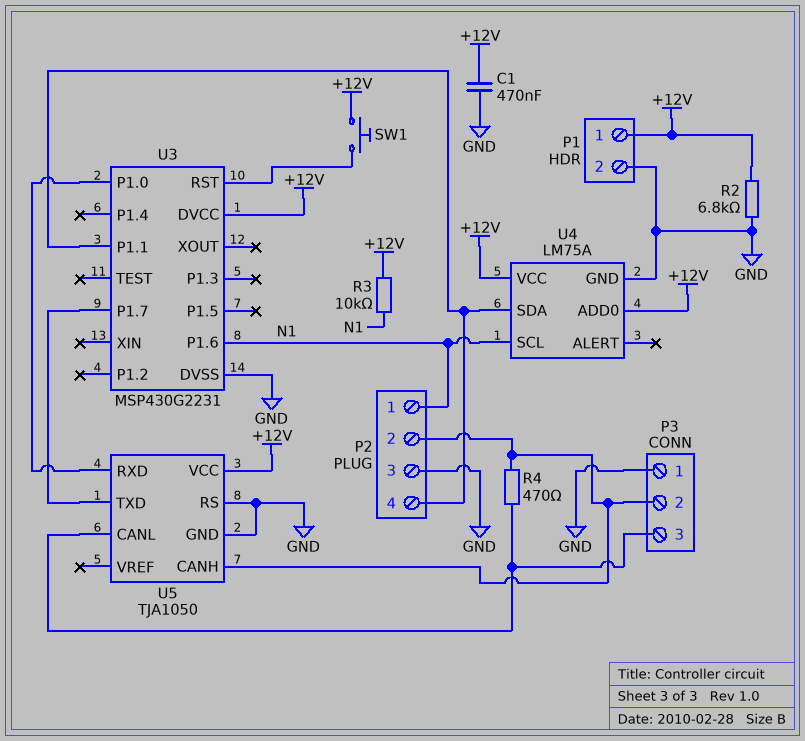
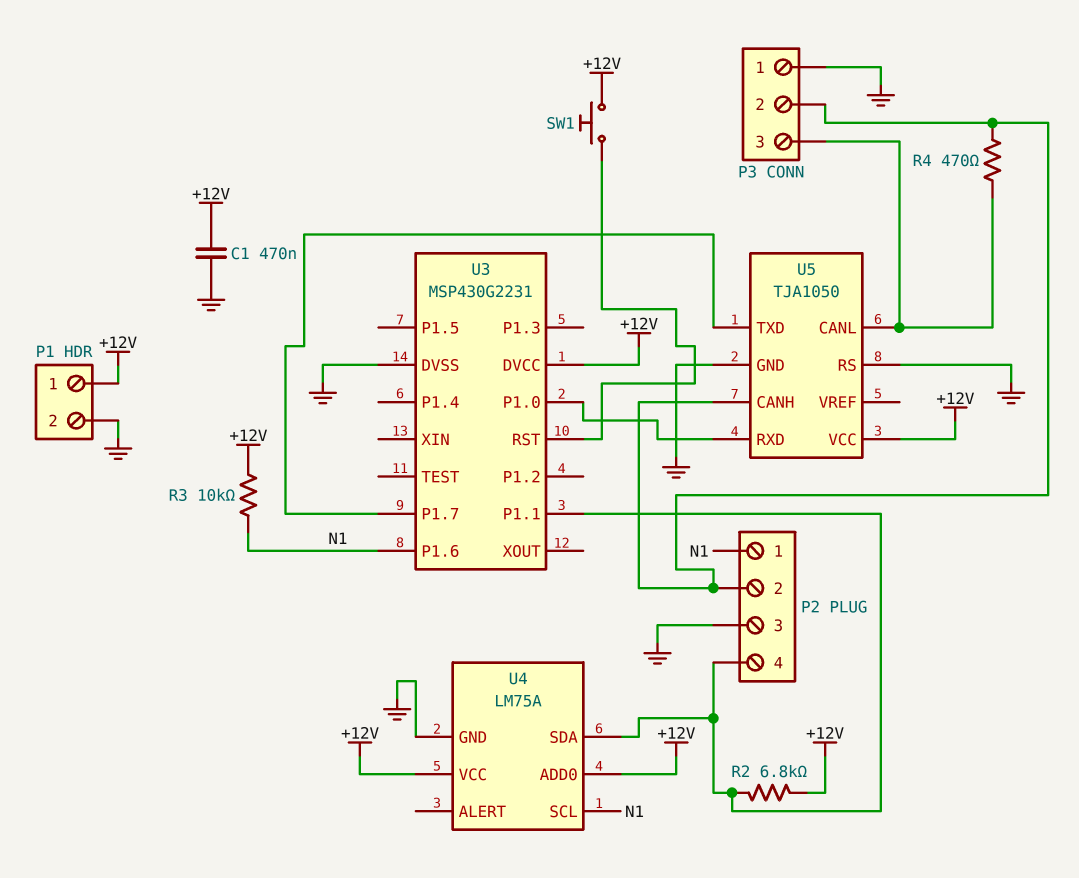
R2: 6.8k (+12V, GND) -> 6.8k (+12V, P2/4)

